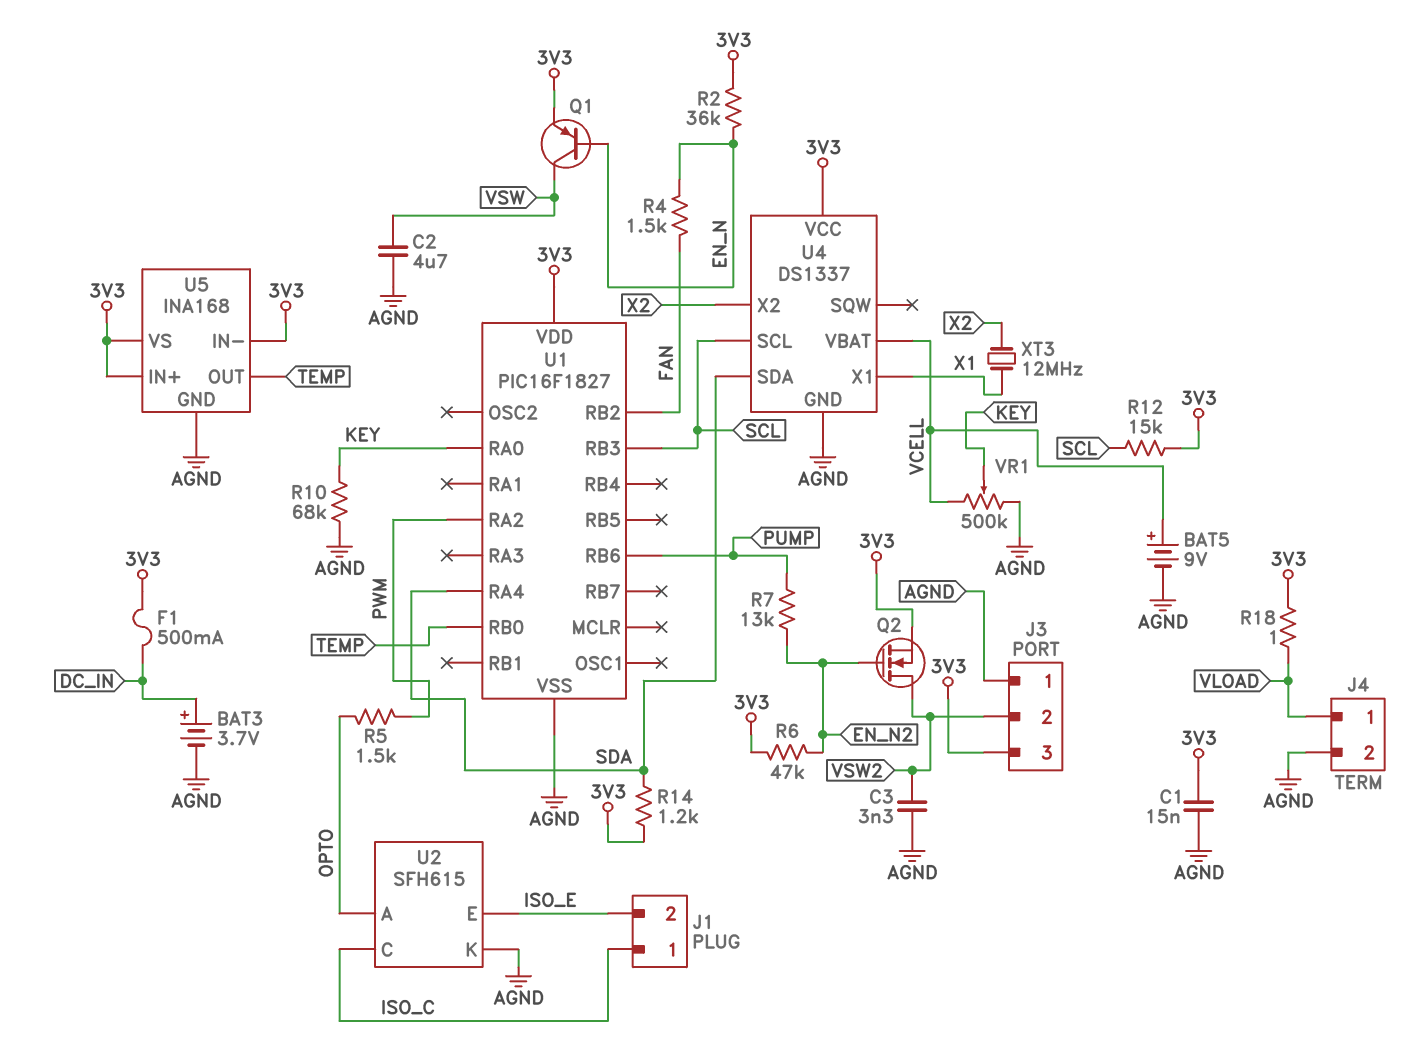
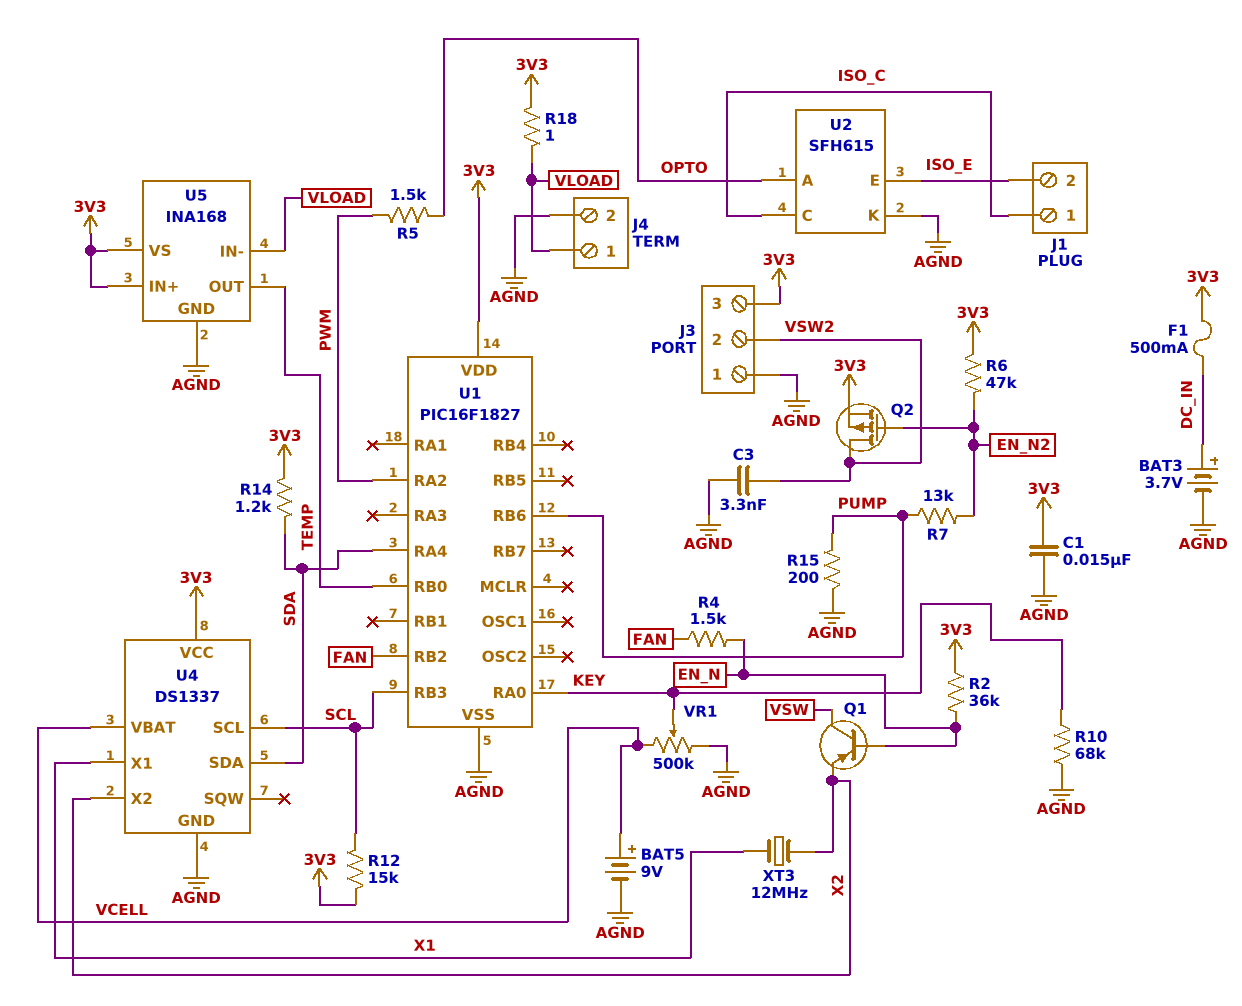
C2: 4.7uF (AGND, VSW) -> none
Q1: PNP (B EN_N, C VSW, E 3V3) -> PNP (B EN_N, C VSW, E X2)
Q2: NMOS (G EN_N2, D VSW2, S 3V3) -> PMOS (G EN_N2, D VSW2, S 3V3)
R15: none -> 200 (AGND, PUMP)
U5 pin IN-: 3V3 -> VLOAD

